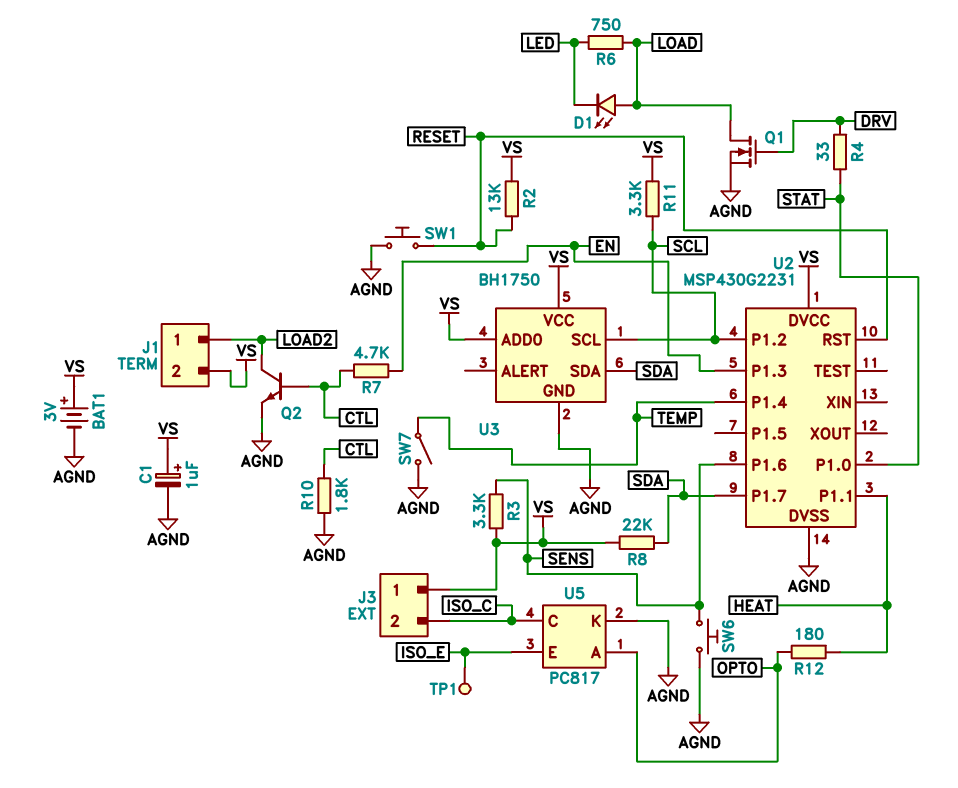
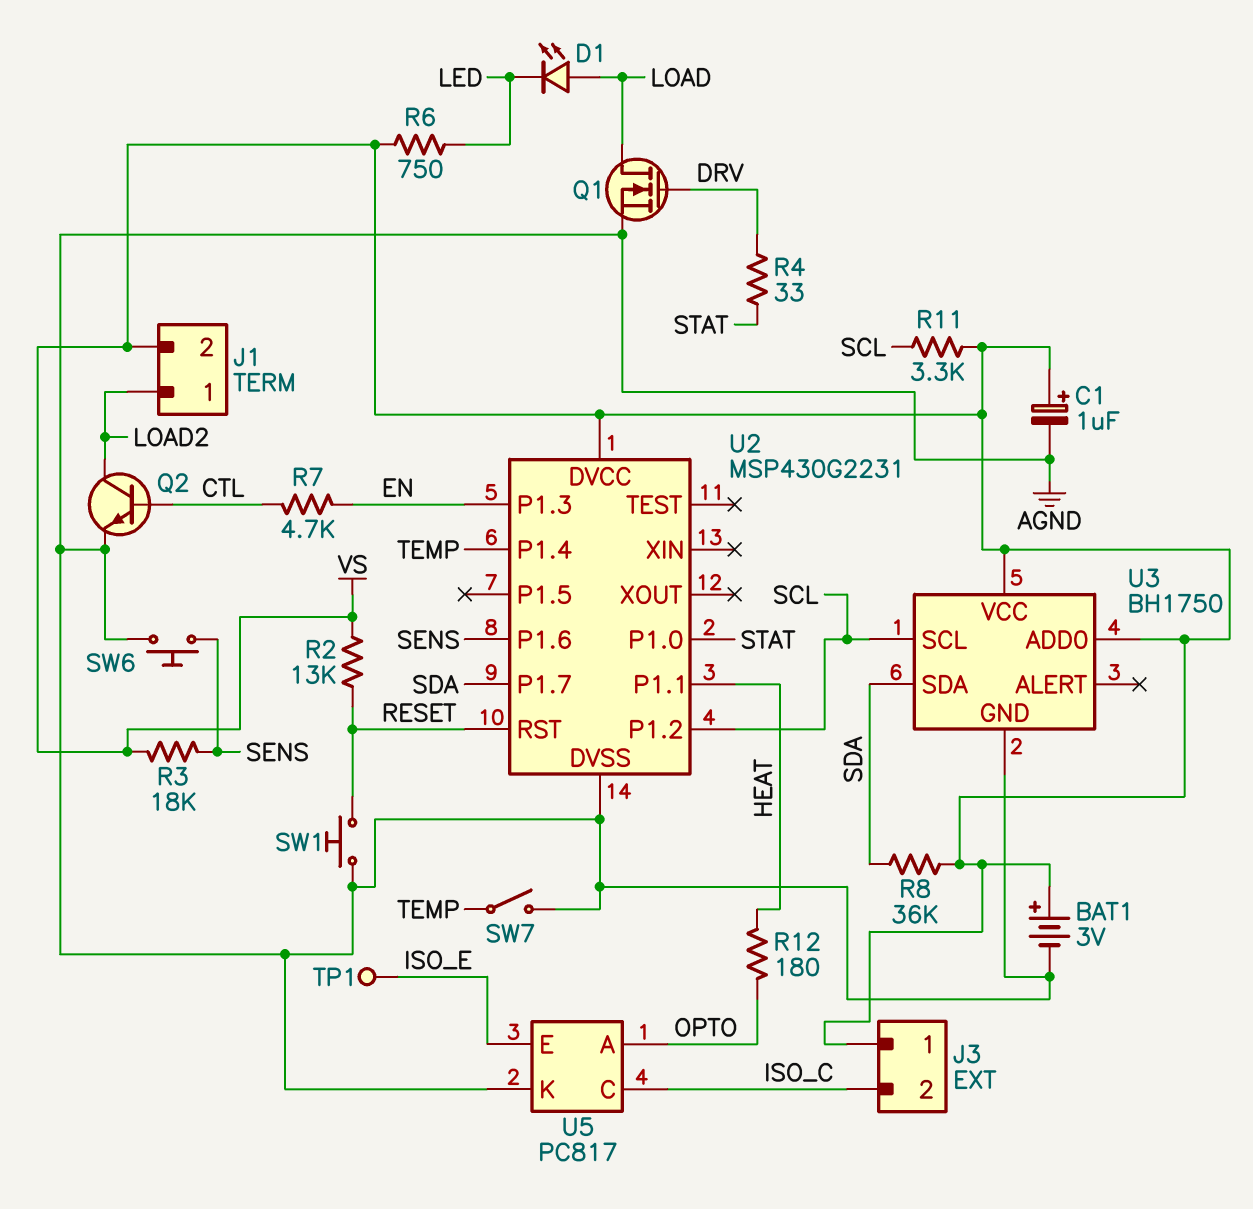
R3: 3.3k (SENS, VS) -> 18k (SENS, VS)
R6: 750 (LED, LOAD) -> 750 (LED, VS)
R8: 22k (SDA, VS) -> 36k (SDA, VS)
R10: 1.8k (AGND, CTL) -> none

